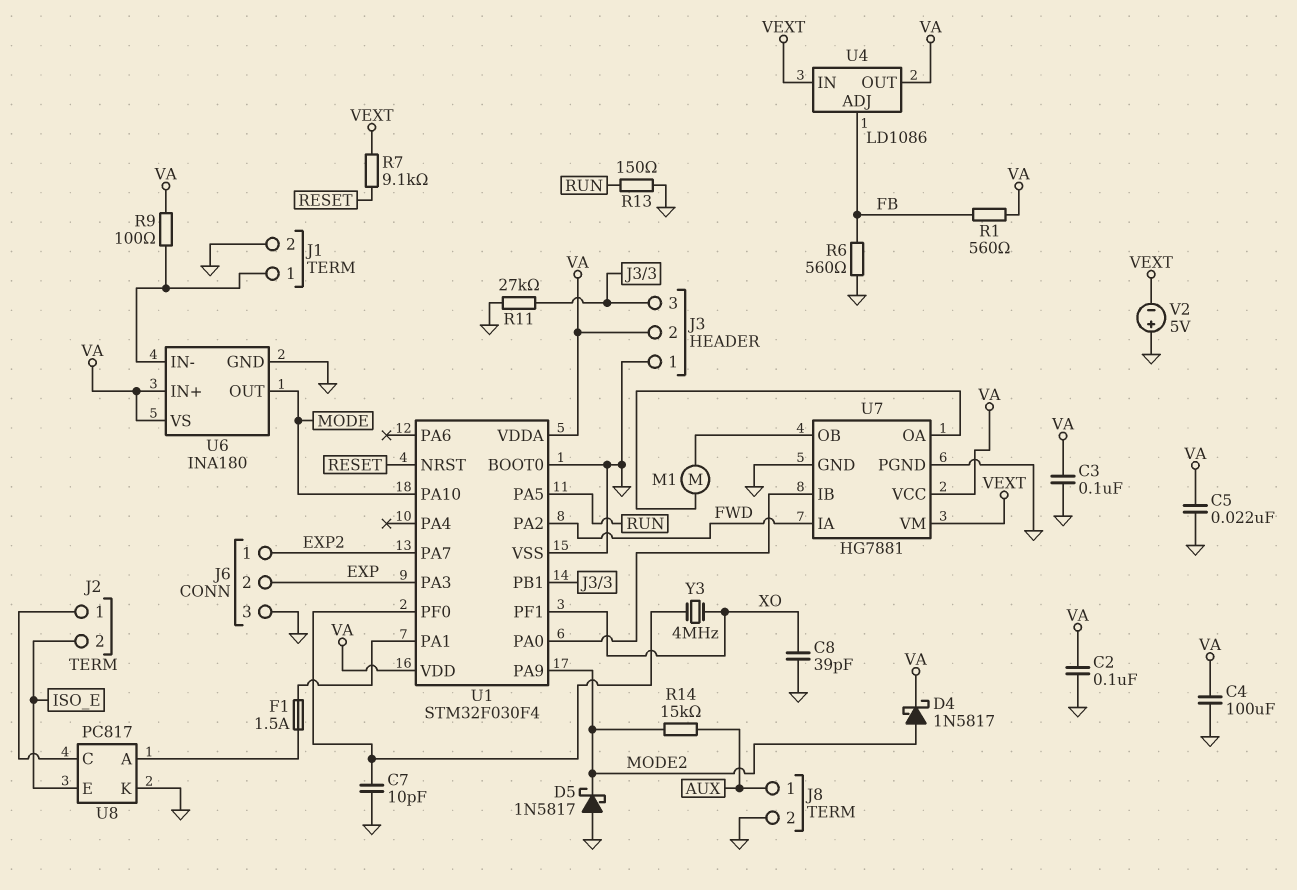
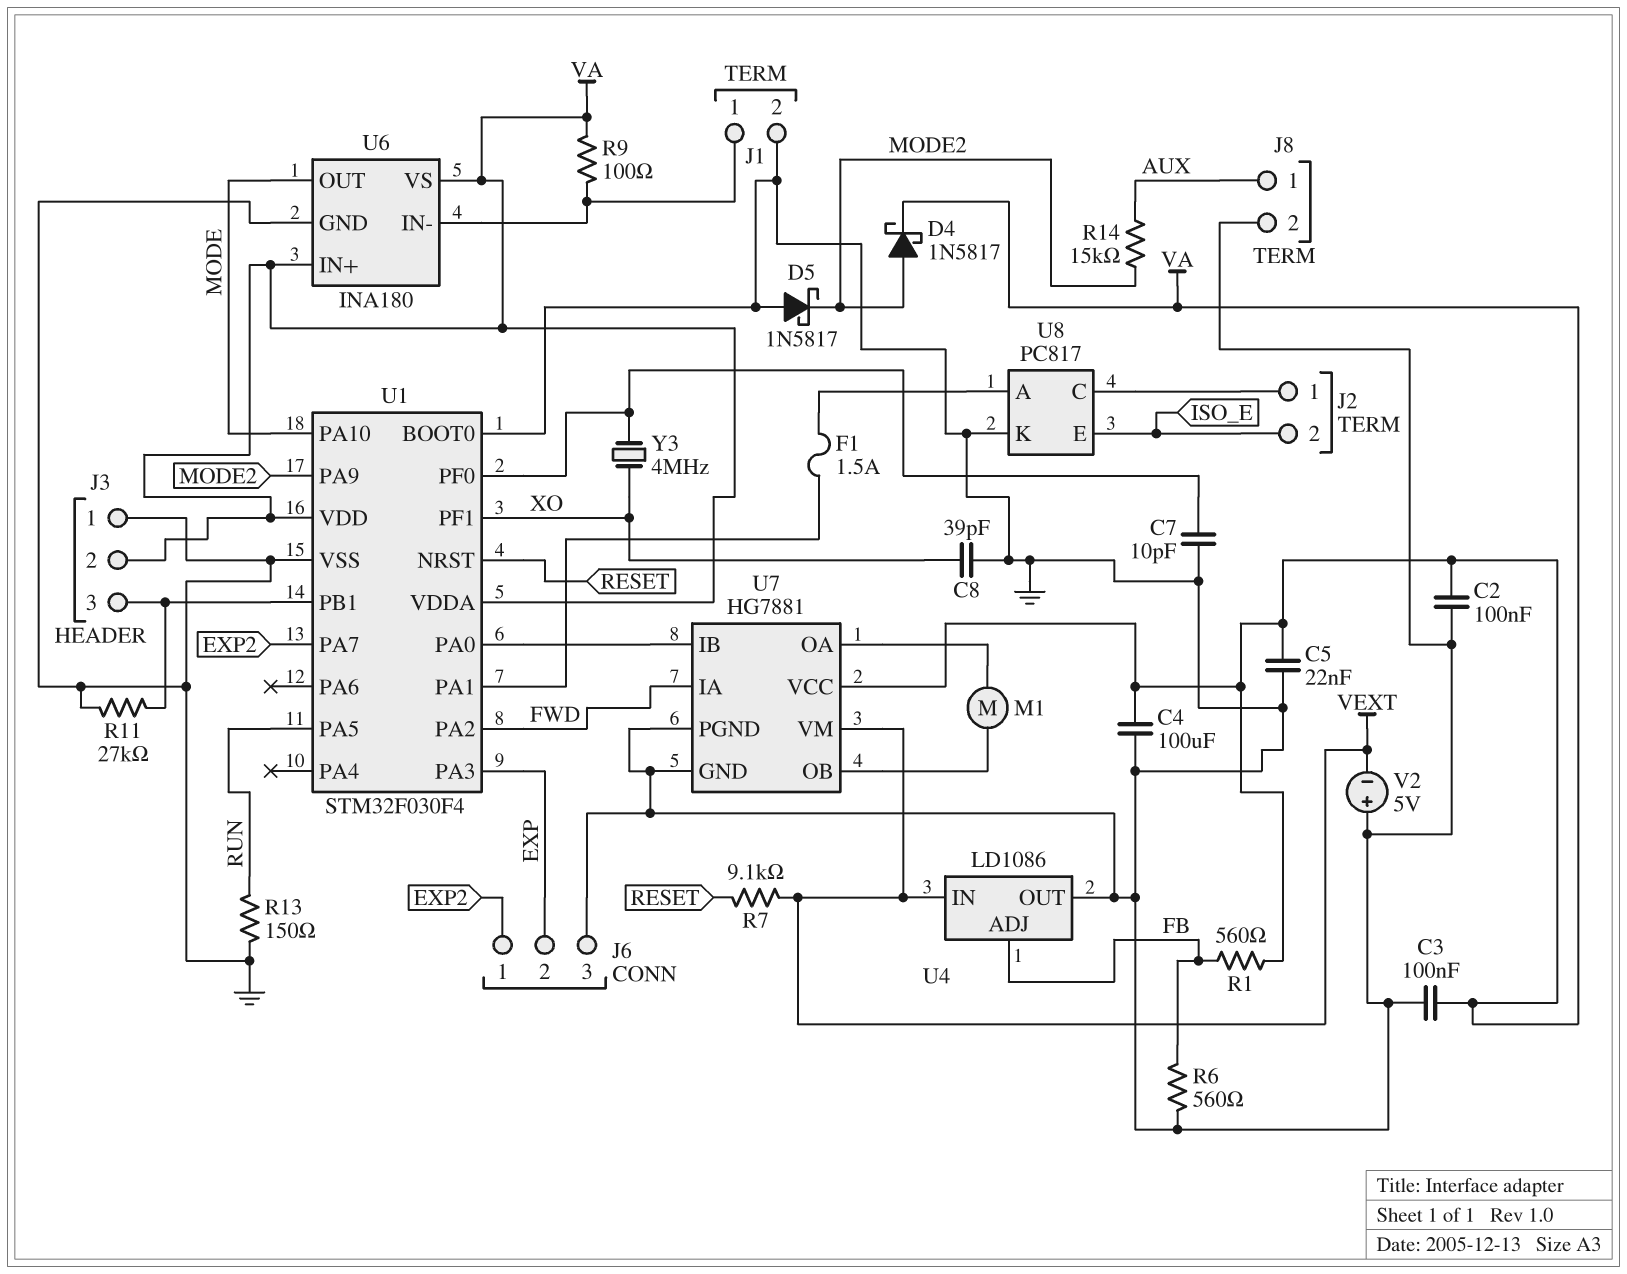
U4 pin OUT: VA -> GND

